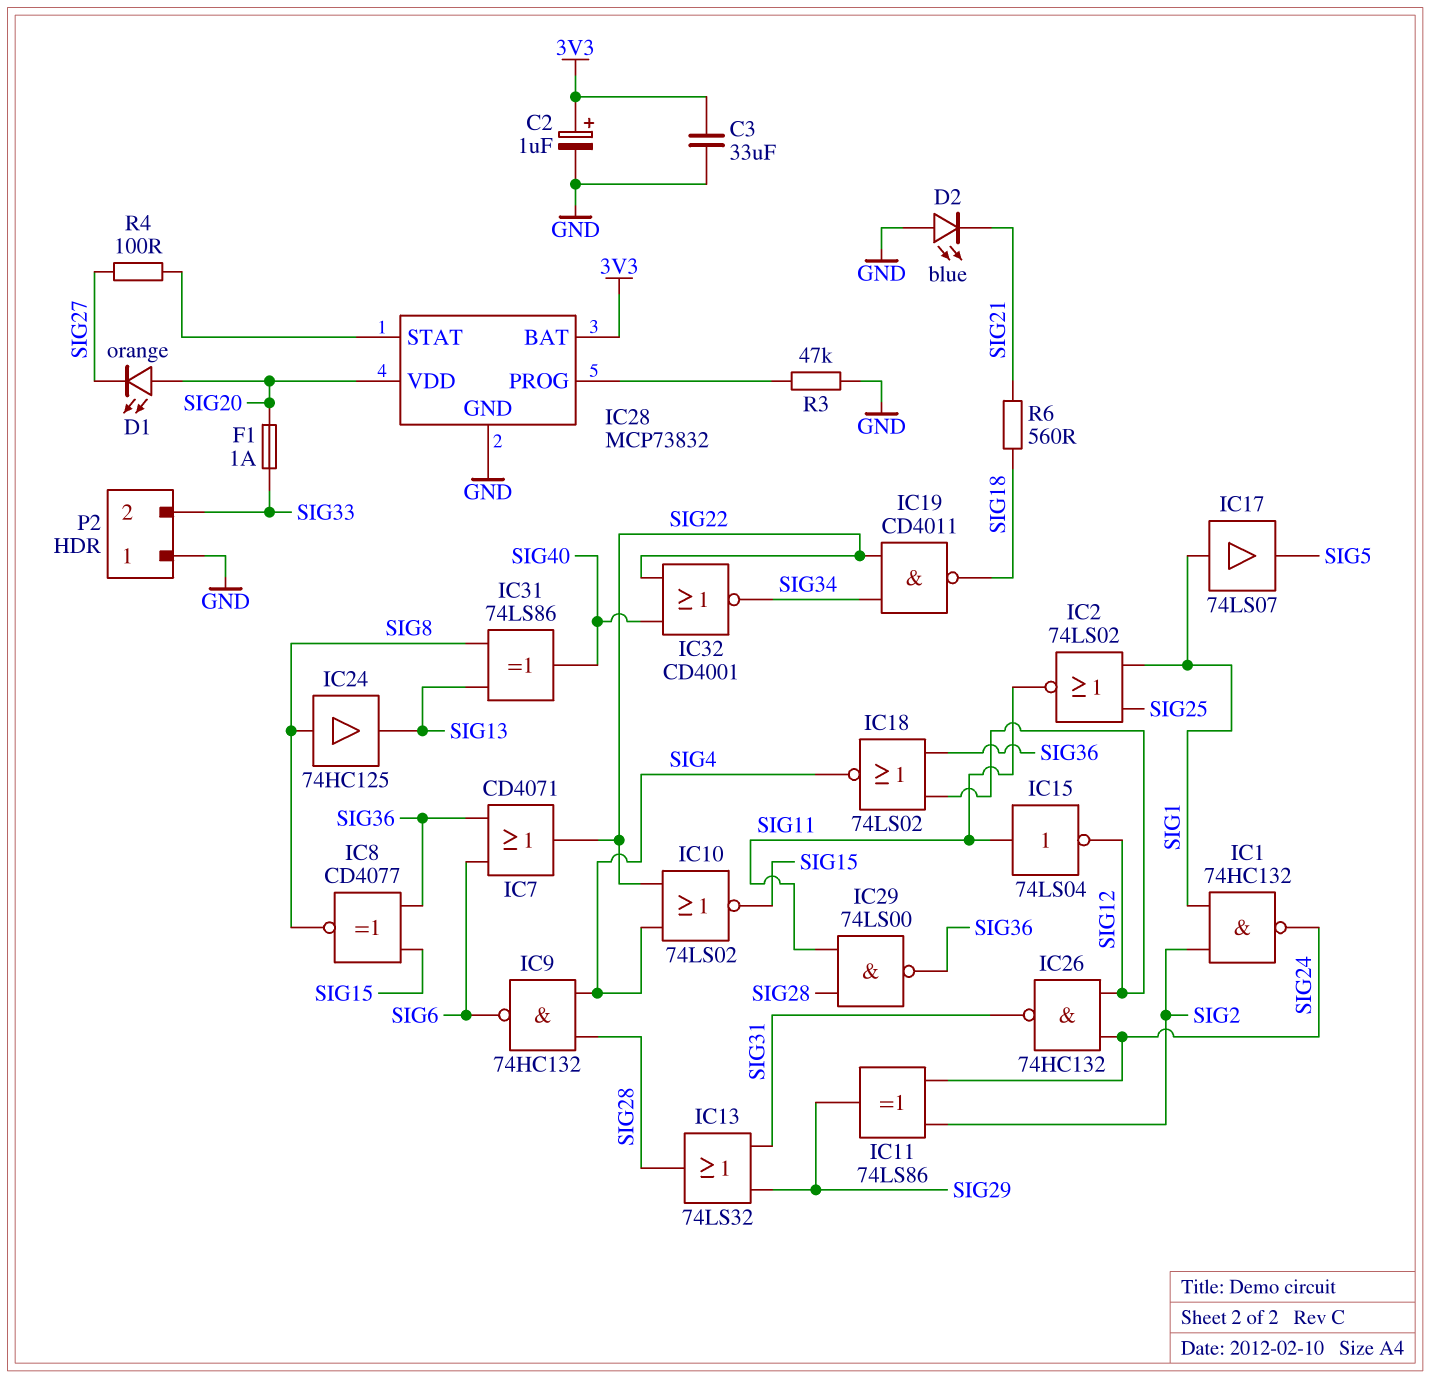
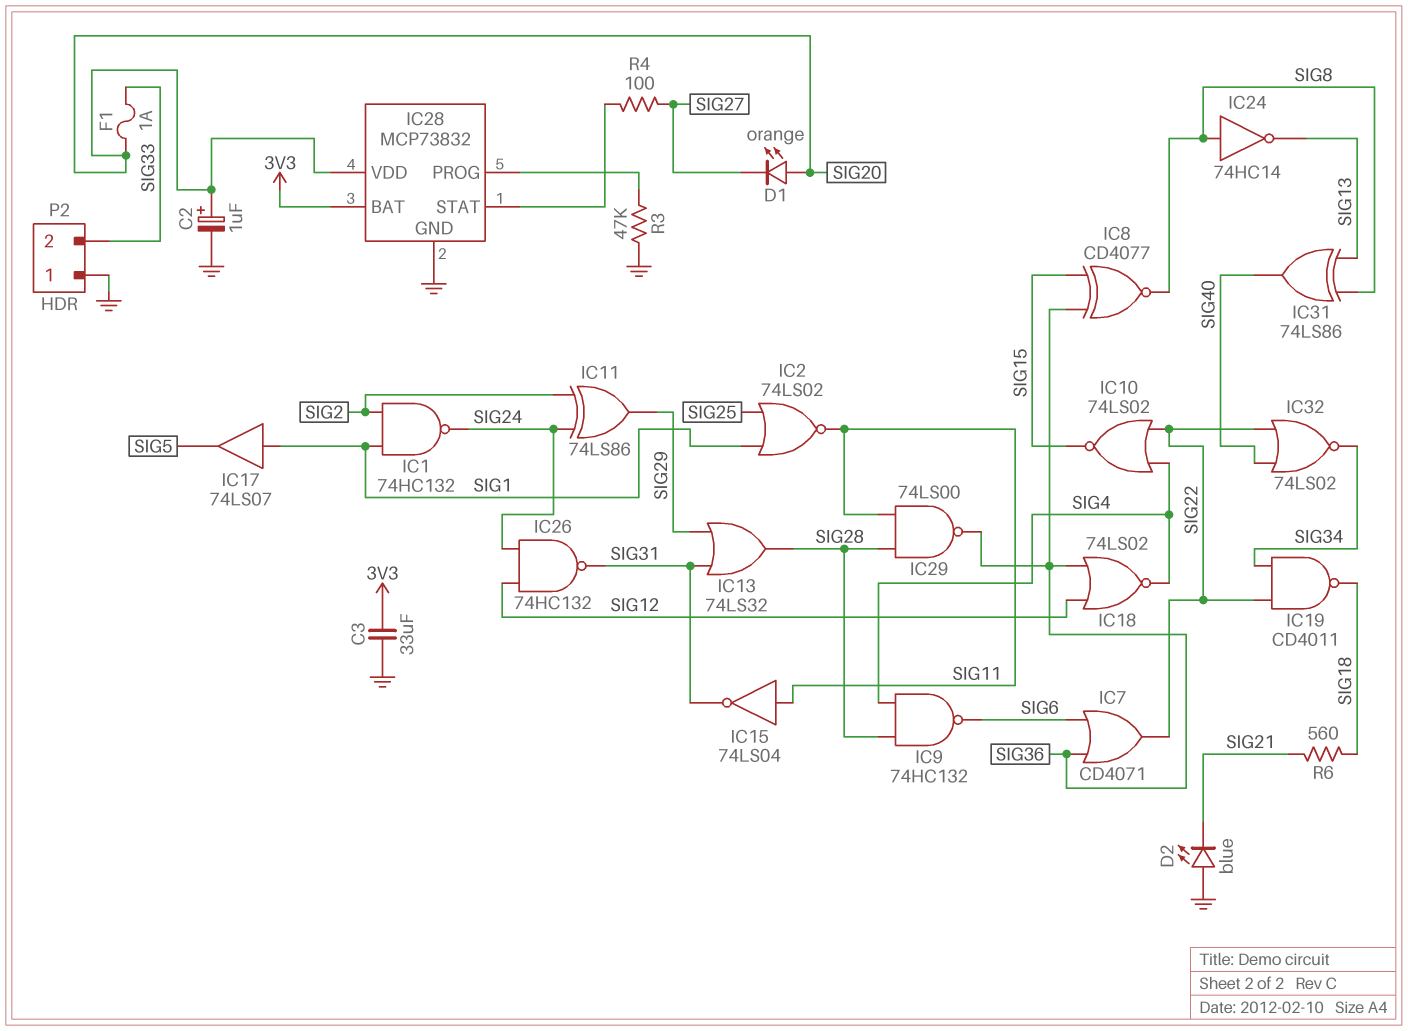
C2: 1uF (plus 3V3, minus GND) -> 1uF (plus SIG20, minus GND)
IC15: NOT 74LS04 (in SIG11, out SIG12) -> NOT 74LS04 (in SIG11, out SIG31)
IC24: buffer 74HC125 (in SIG8, out SIG13) -> NOT 74HC14 (in SIG8, out SIG13)
IC32: NOR CD4001 (in SIG22, in SIG40, out SIG34) -> NOR 74LS02 (in SIG22, in SIG40, out SIG34)

